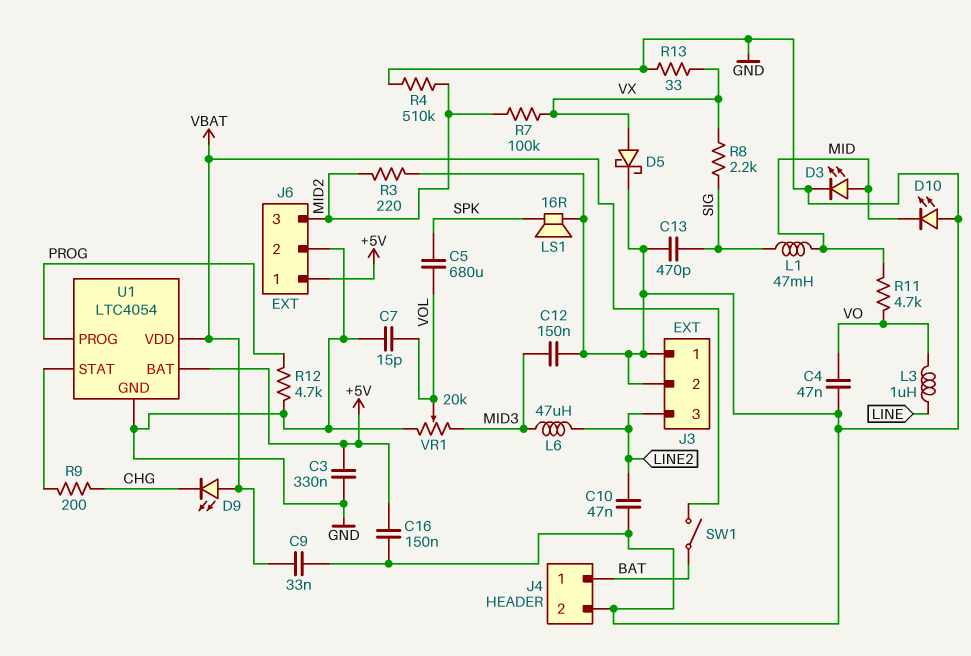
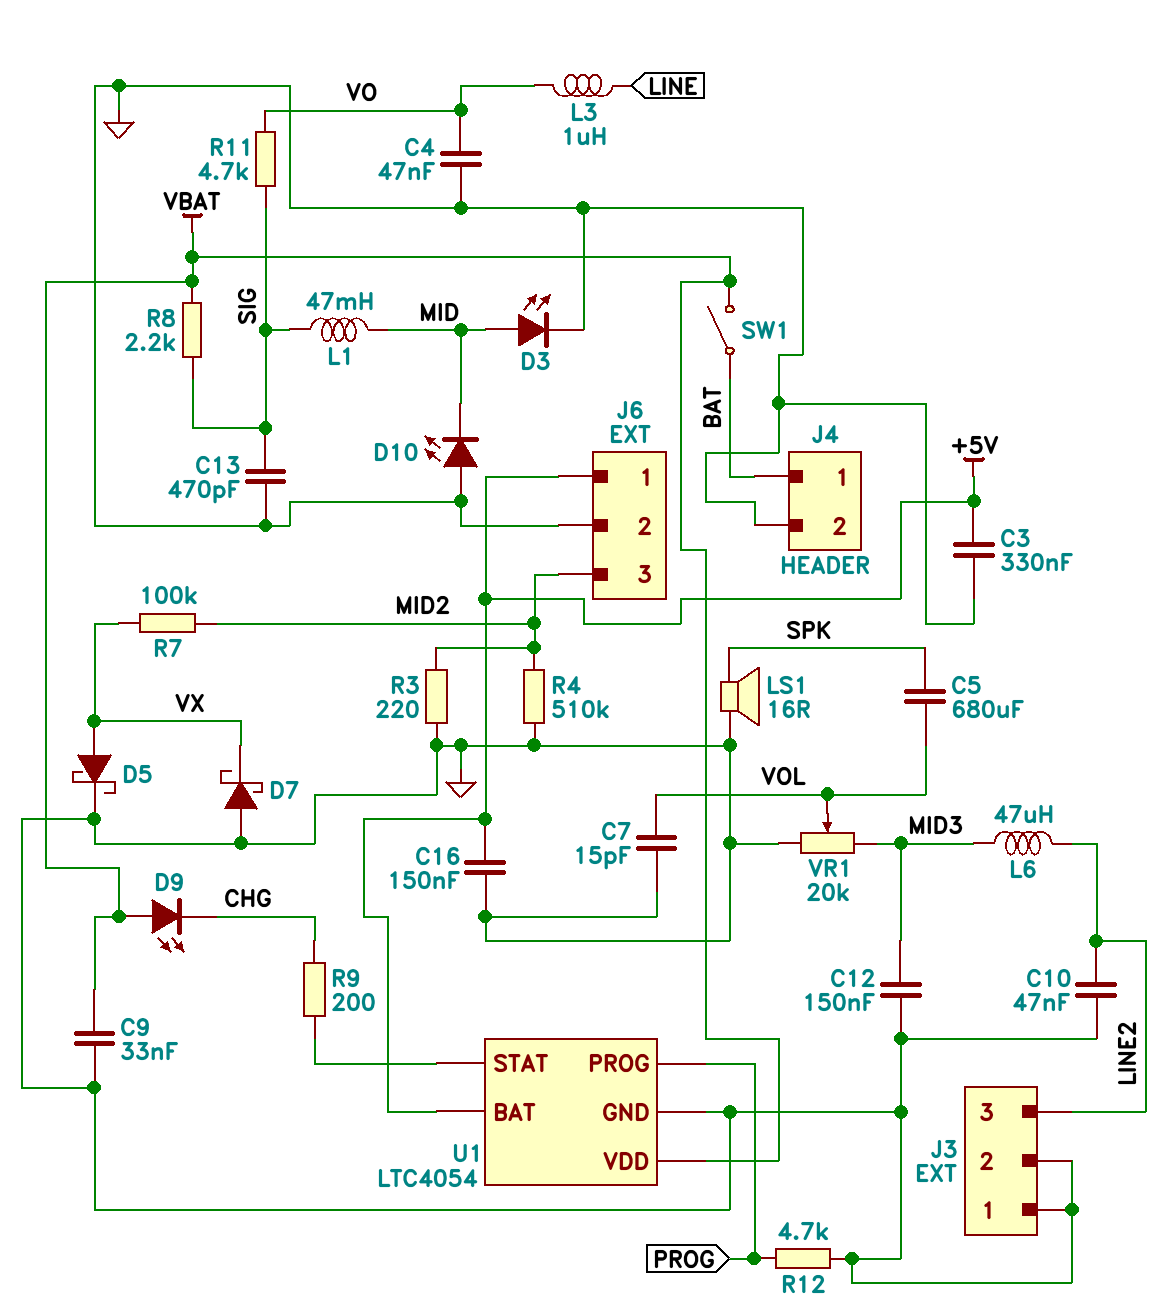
D7: none -> schottky (A GND, K VX)
R8: 2.2k (SIG, VX) -> 2.2k (SIG, VBAT)
R11: 4.7k (MID, VO) -> 4.7k (SIG, VO)
R13: 33 (GND, VX) -> none

